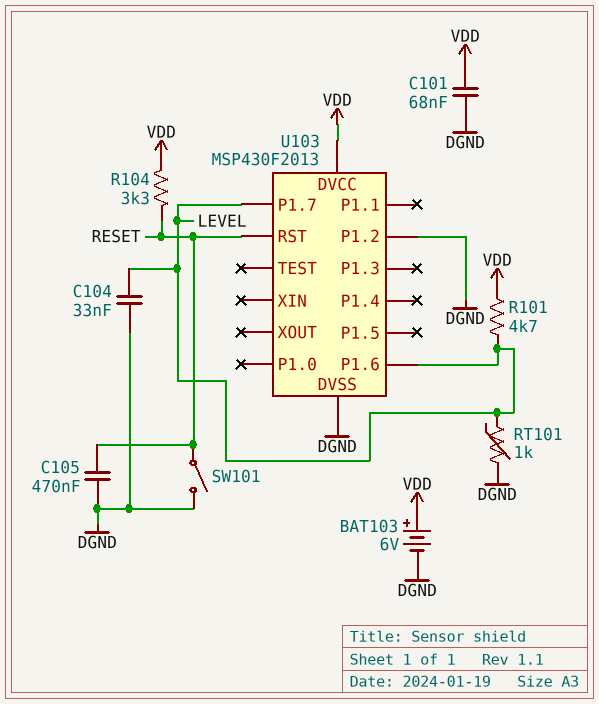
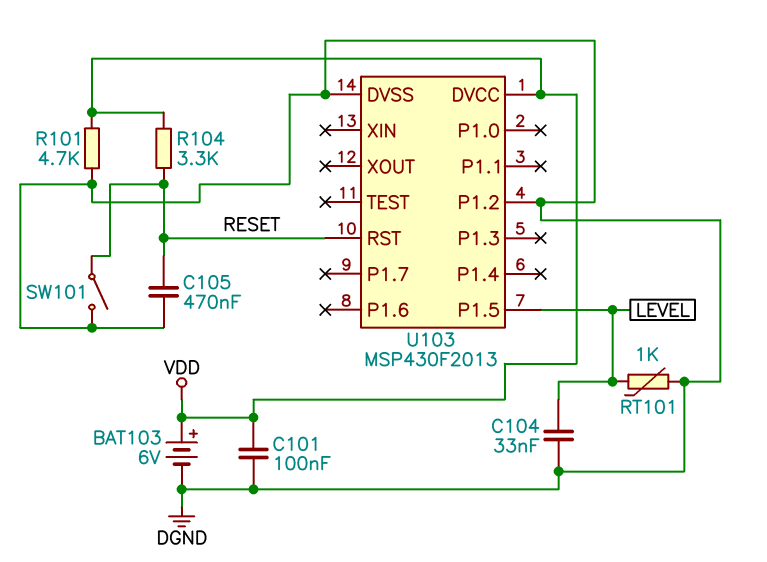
C101: 68nF (DGND, VDD) -> 100nF (DGND, VDD)
R101: 4.7k (LEVEL, VDD) -> 4.7k (DGND, VDD)
U103 pin P1.5: none -> LEVEL
U103 pin P1.6: LEVEL -> none
U103 pin P1.7: LEVEL -> none

